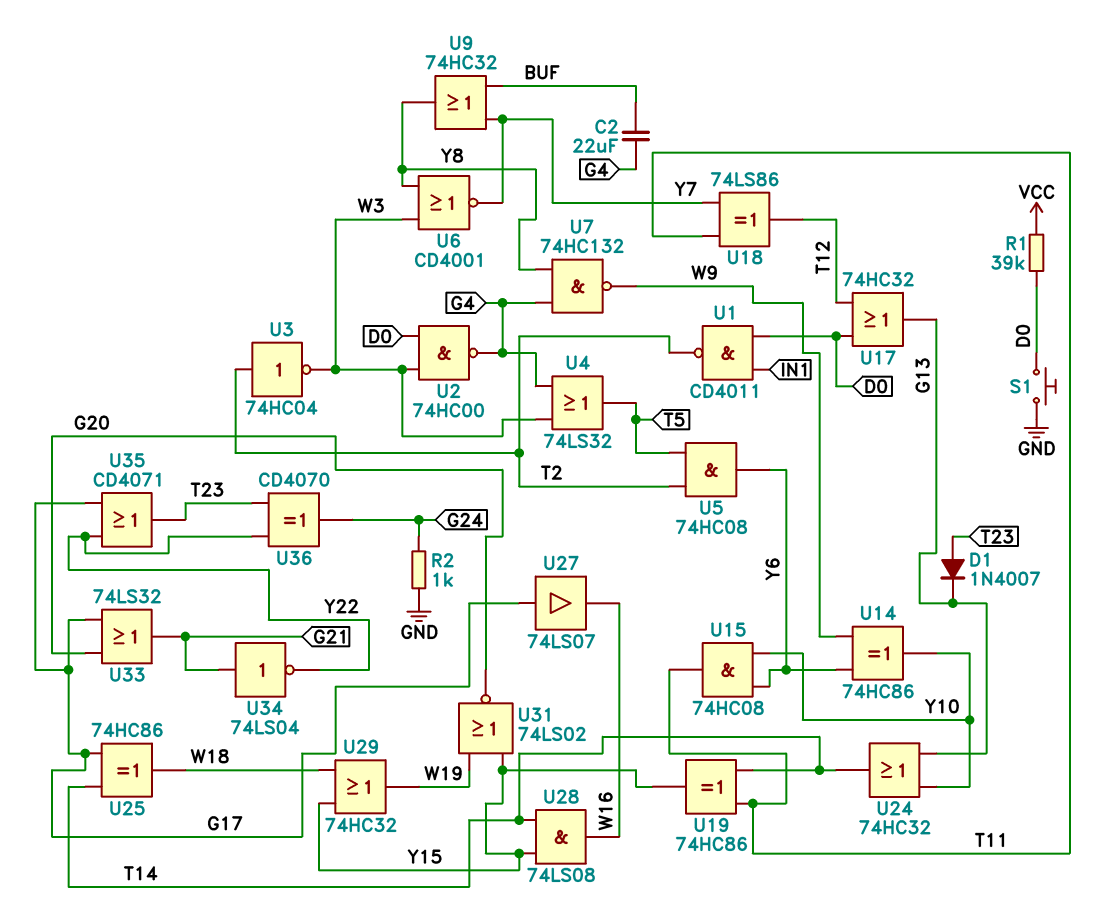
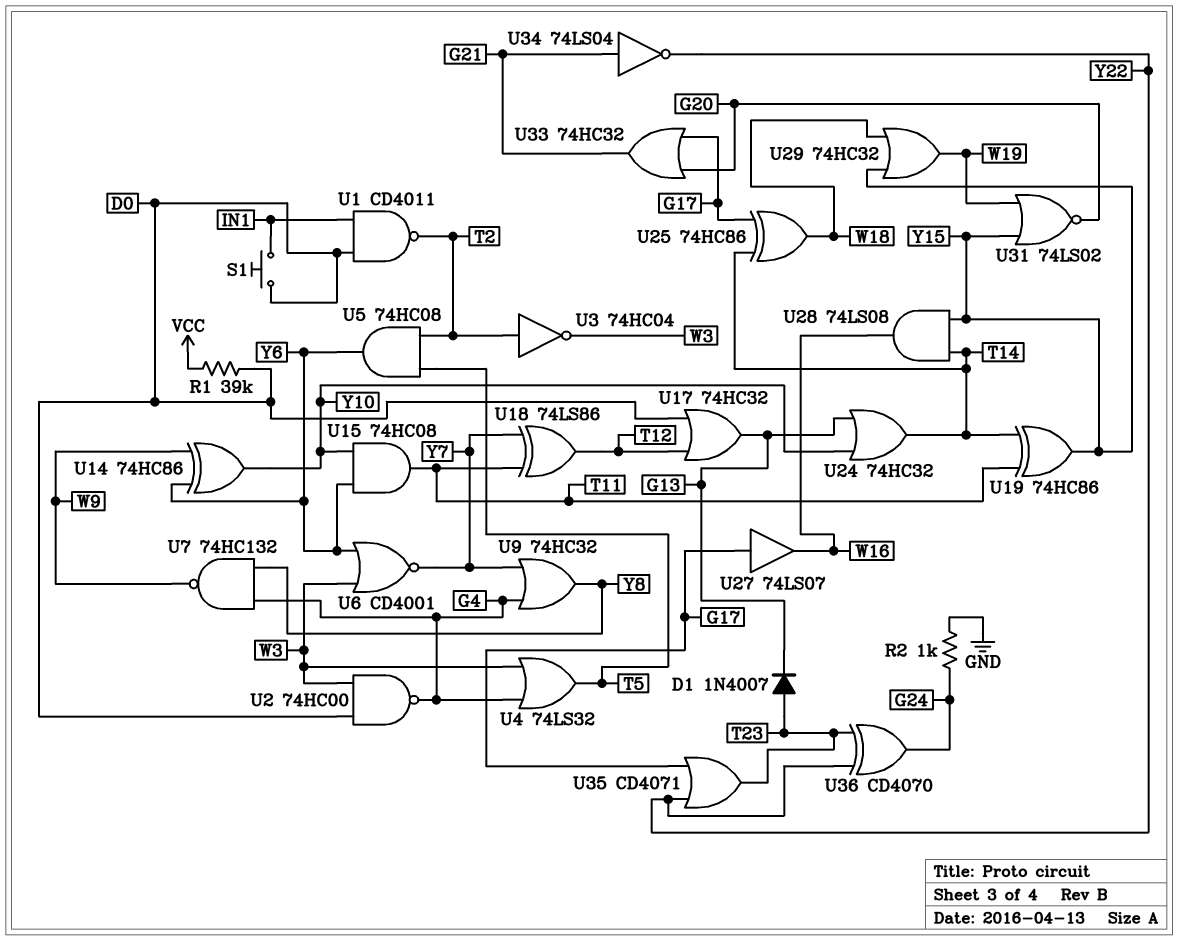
C2: 22uF (BUF, G4) -> none
S1: button (D0, GND) -> button (D0, IN1)
U6: NOR CD4001 (in W3, in Y8, out Y7) -> NOR CD4001 (in W3, in Y6, out Y7)
U9: OR 74HC32 (in BUF, in Y7, out Y8) -> OR 74HC32 (in G4, in Y7, out Y8)
U33: OR 74LS32 (in G17, in G20, out G21) -> OR 74HC32 (in G17, in G20, out G21)

